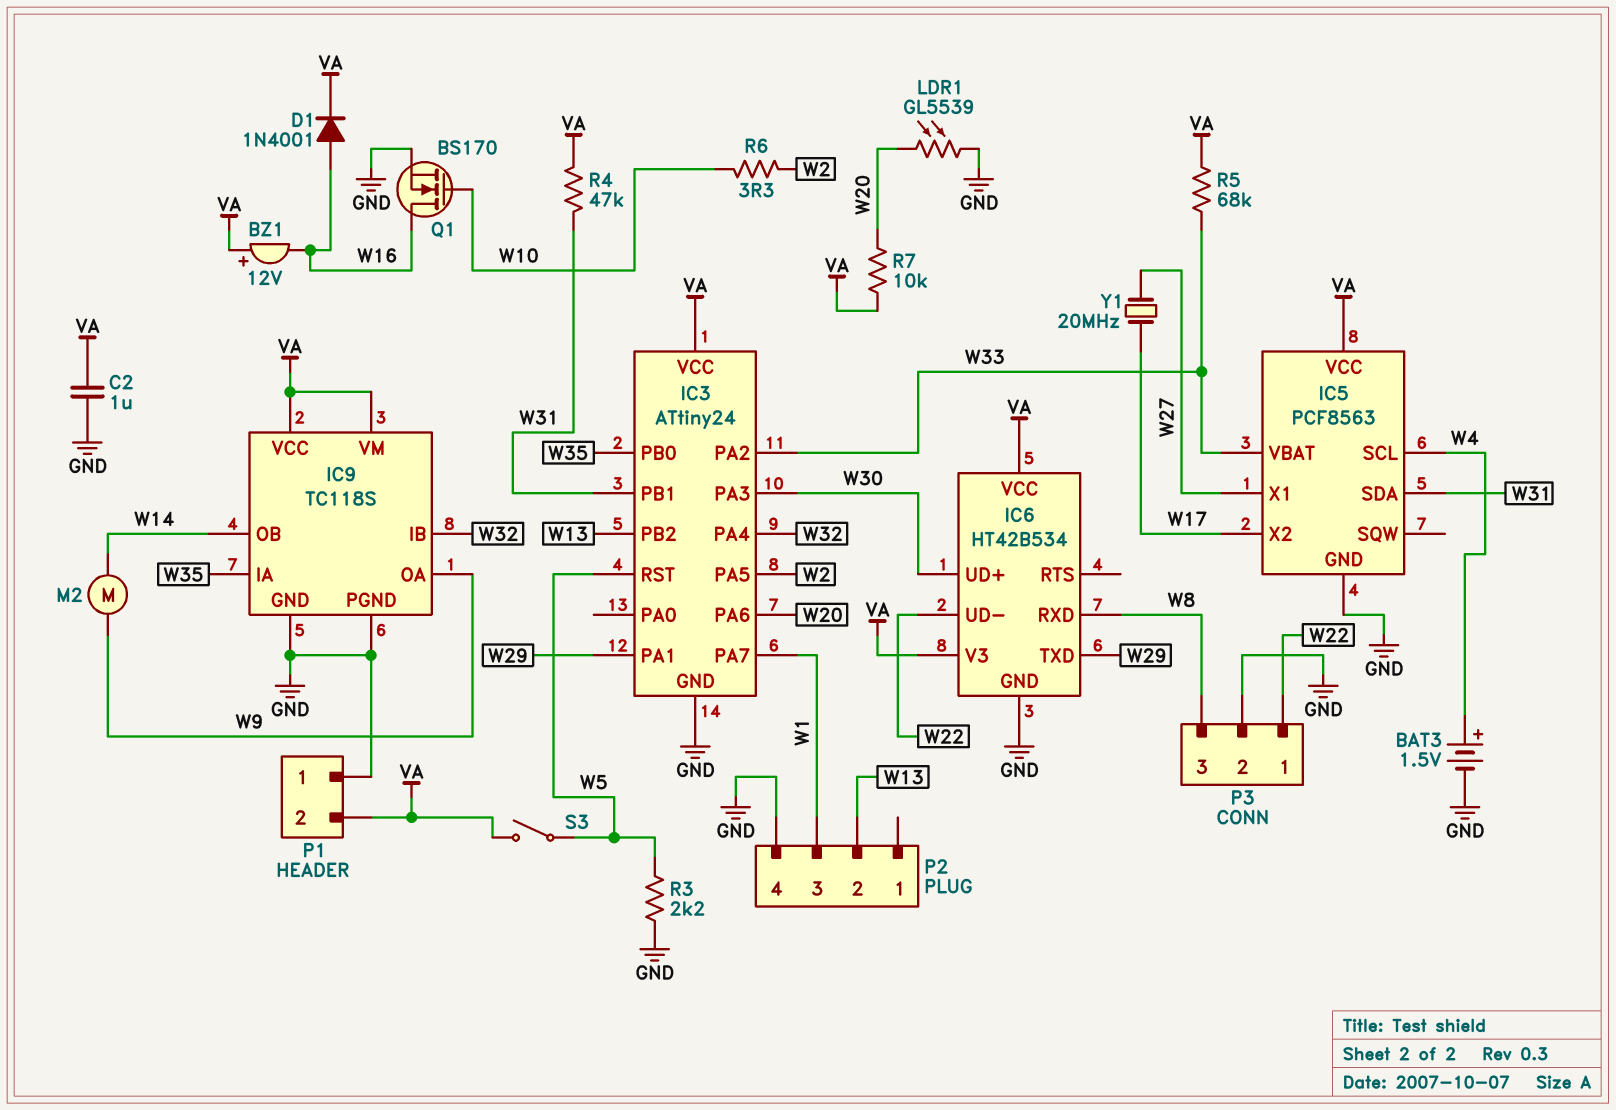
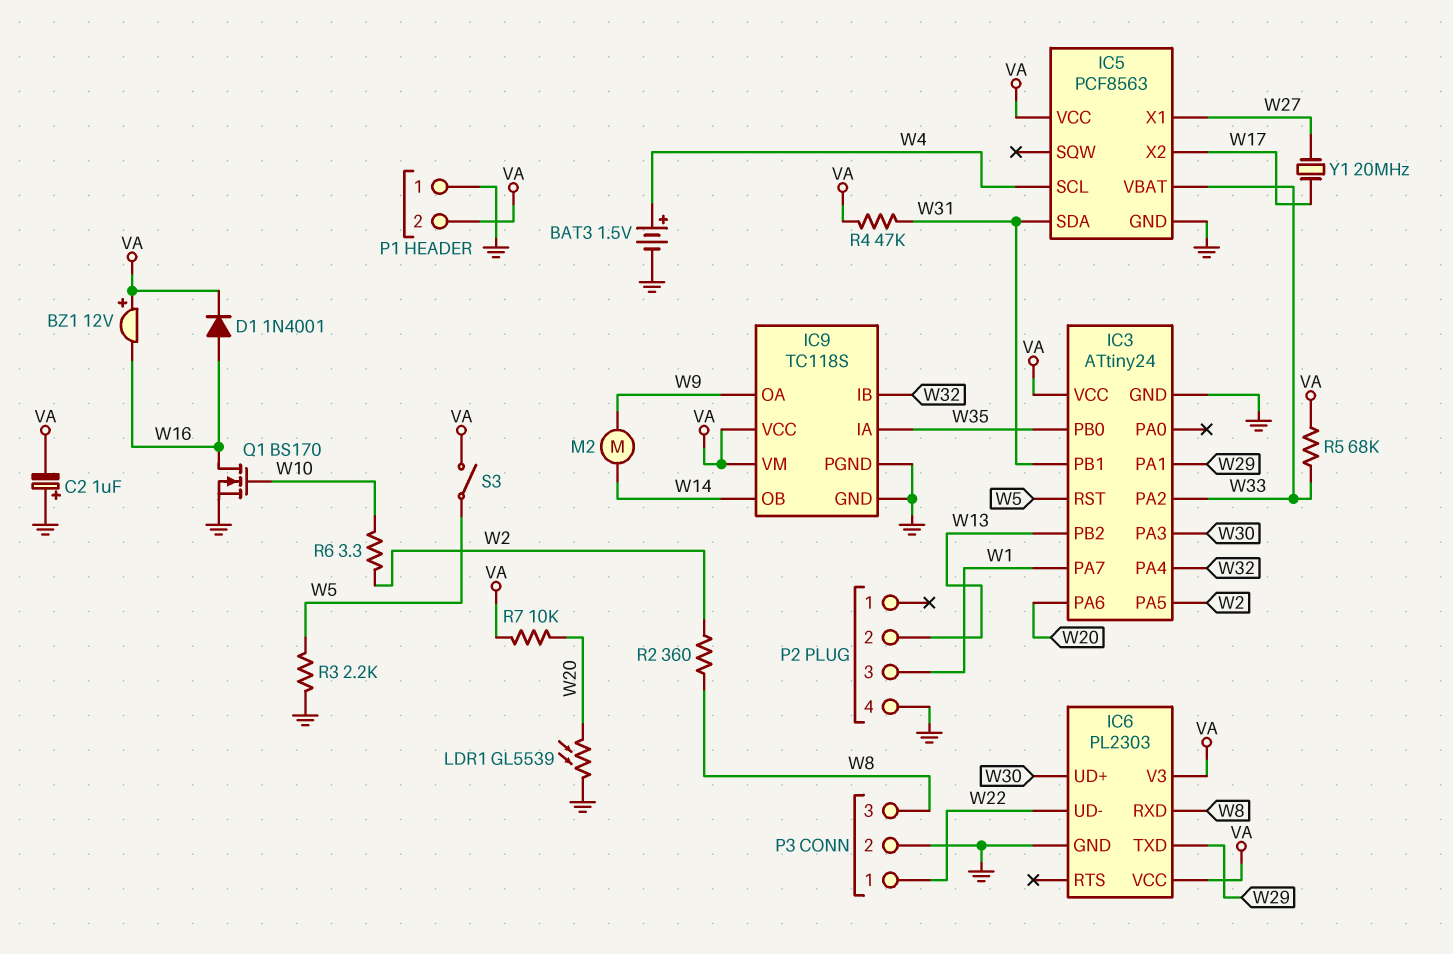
C2: 1uF (GND, VA) -> 1uF (plus GND, minus VA)
IC6: HT42B534 -> PL2303
R2: none -> 360 (W2, W8)

